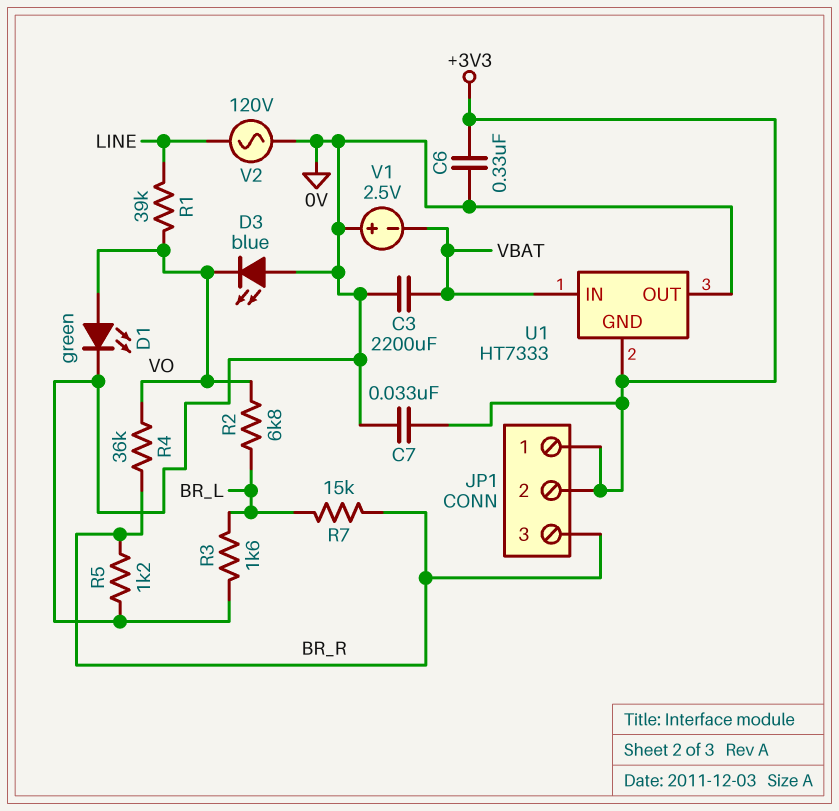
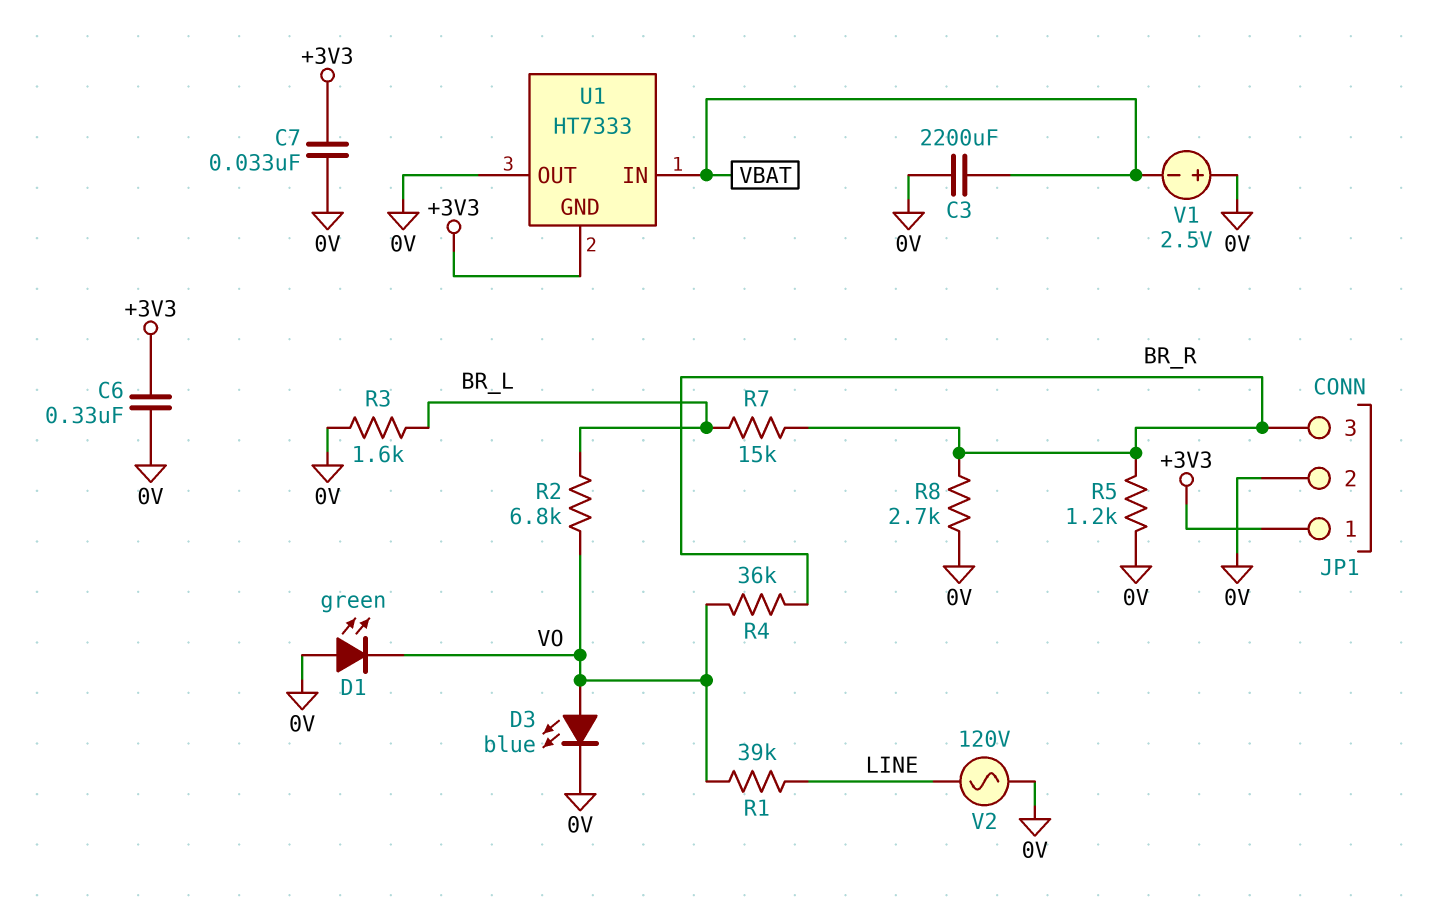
D1: LED green (A VO, K 0V) -> LED green (A 0V, K VO)
D3: LED blue (A 0V, K VO) -> LED blue (A VO, K 0V)
JP1 pin 2: +3V3 -> 0V
R8: none -> 2.7k (0V, BR_R)

